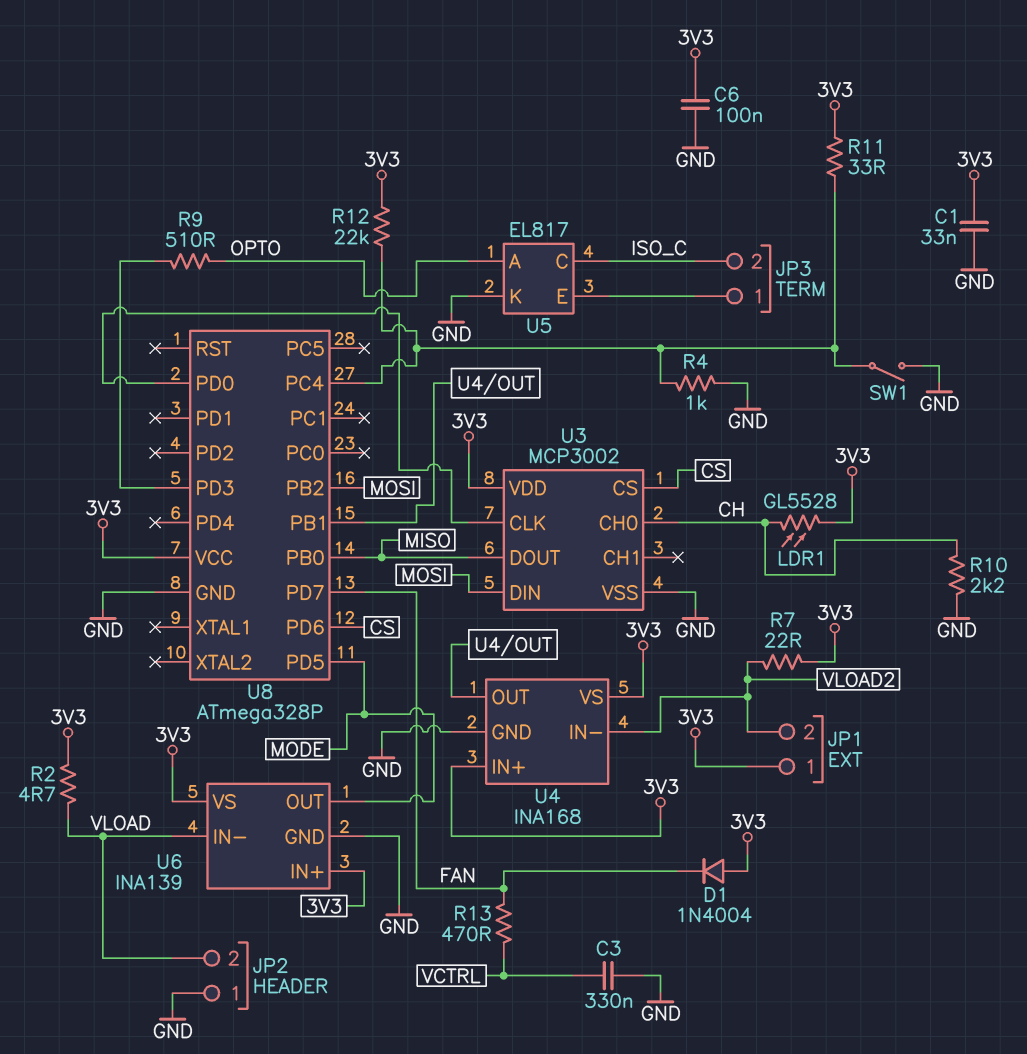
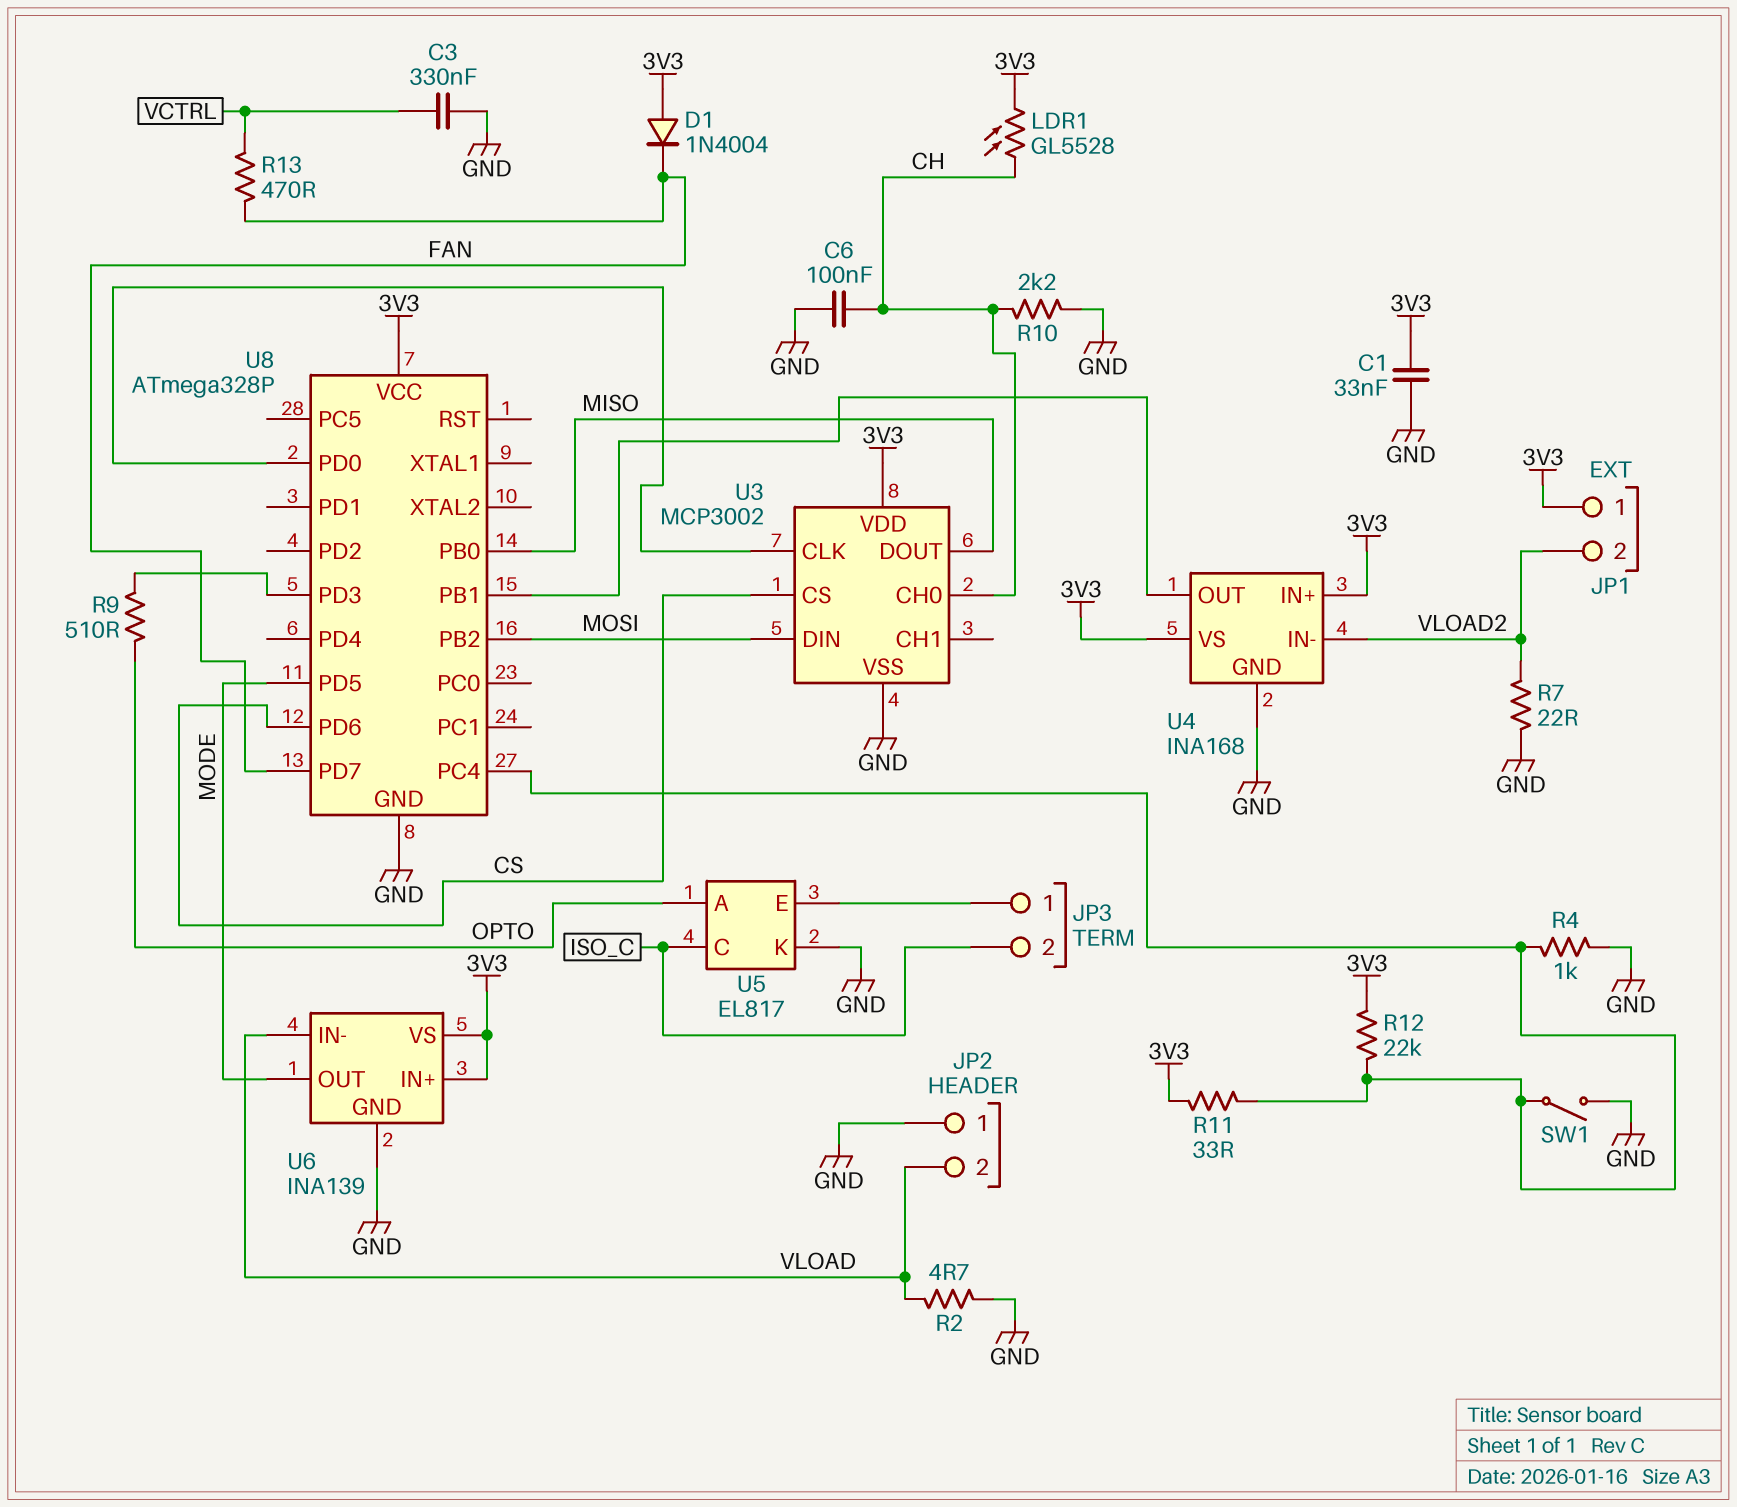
C6: 100nF (3V3, GND) -> 100nF (CH, GND)
R2: 4.7 (3V3, VLOAD) -> 4.7 (GND, VLOAD)
R7: 22 (3V3, VLOAD2) -> 22 (GND, VLOAD2)

